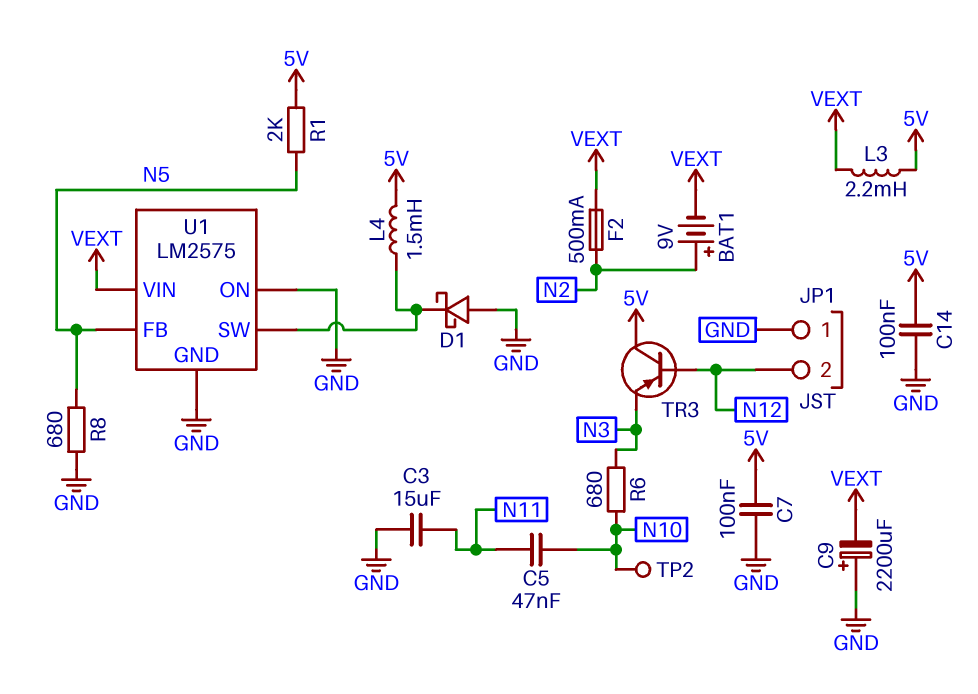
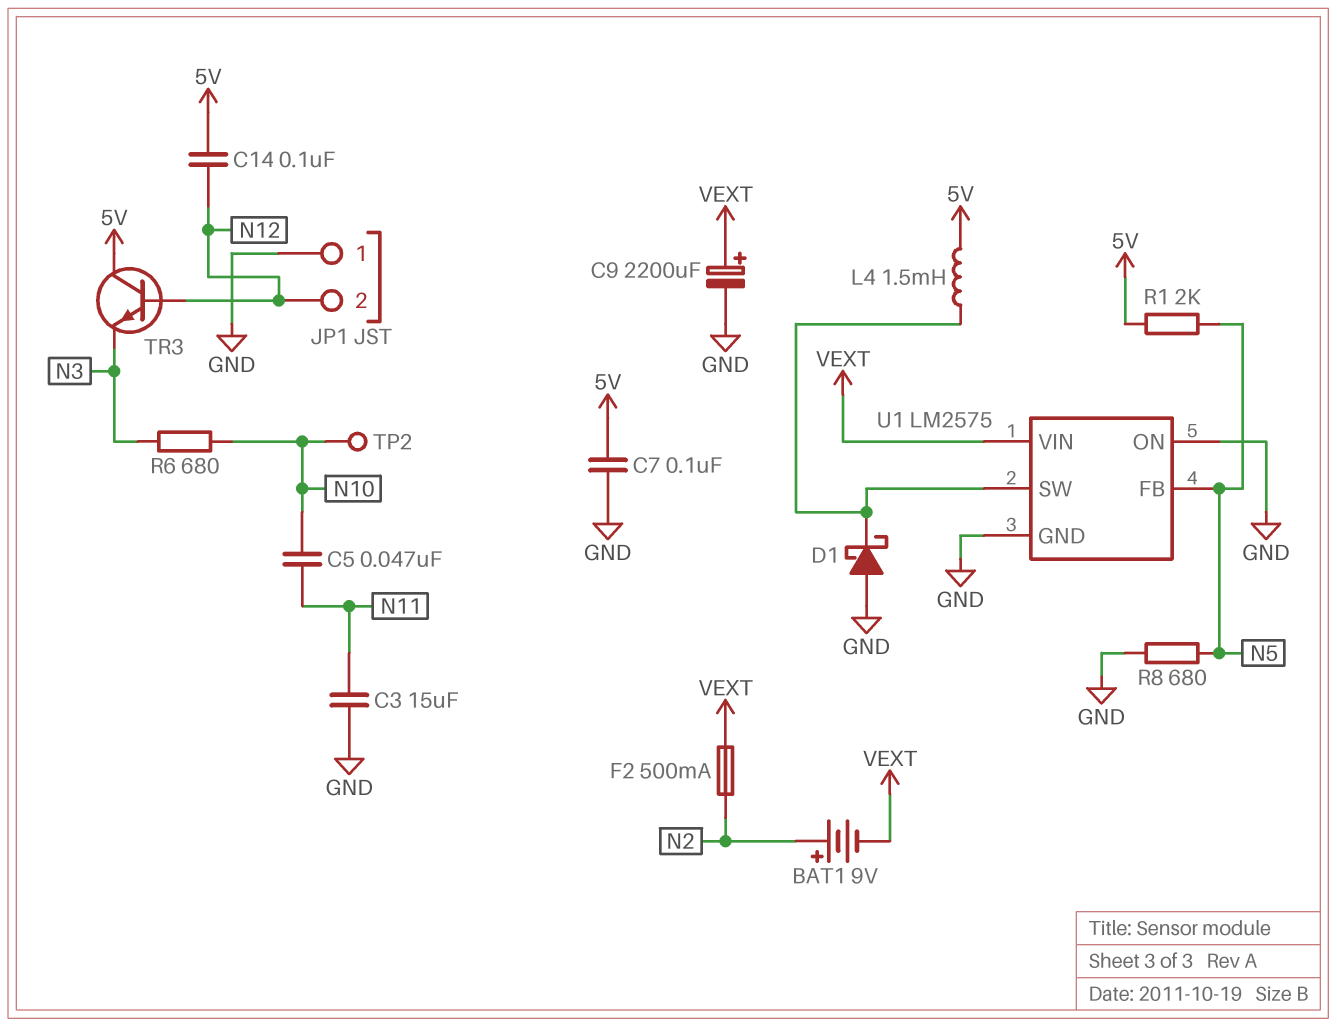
C9: 2200uF (plus GND, minus VEXT) -> 2200uF (plus VEXT, minus GND)
C14: 100nF (5V, GND) -> 100nF (5V, N12)
L3: 2.2mH (5V, VEXT) -> none
TR3: PNP (B N12, C 5V, E N3) -> NPN (B N12, C 5V, E N3)

